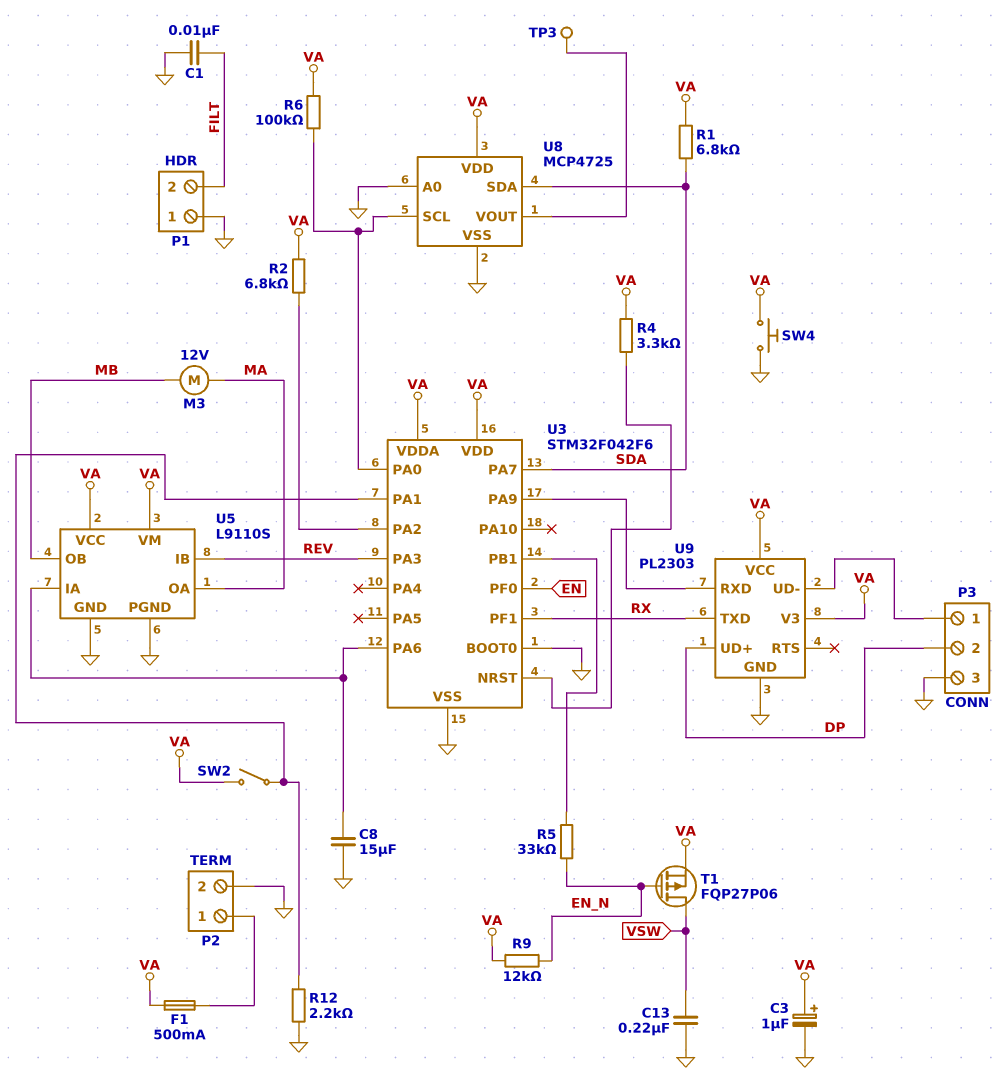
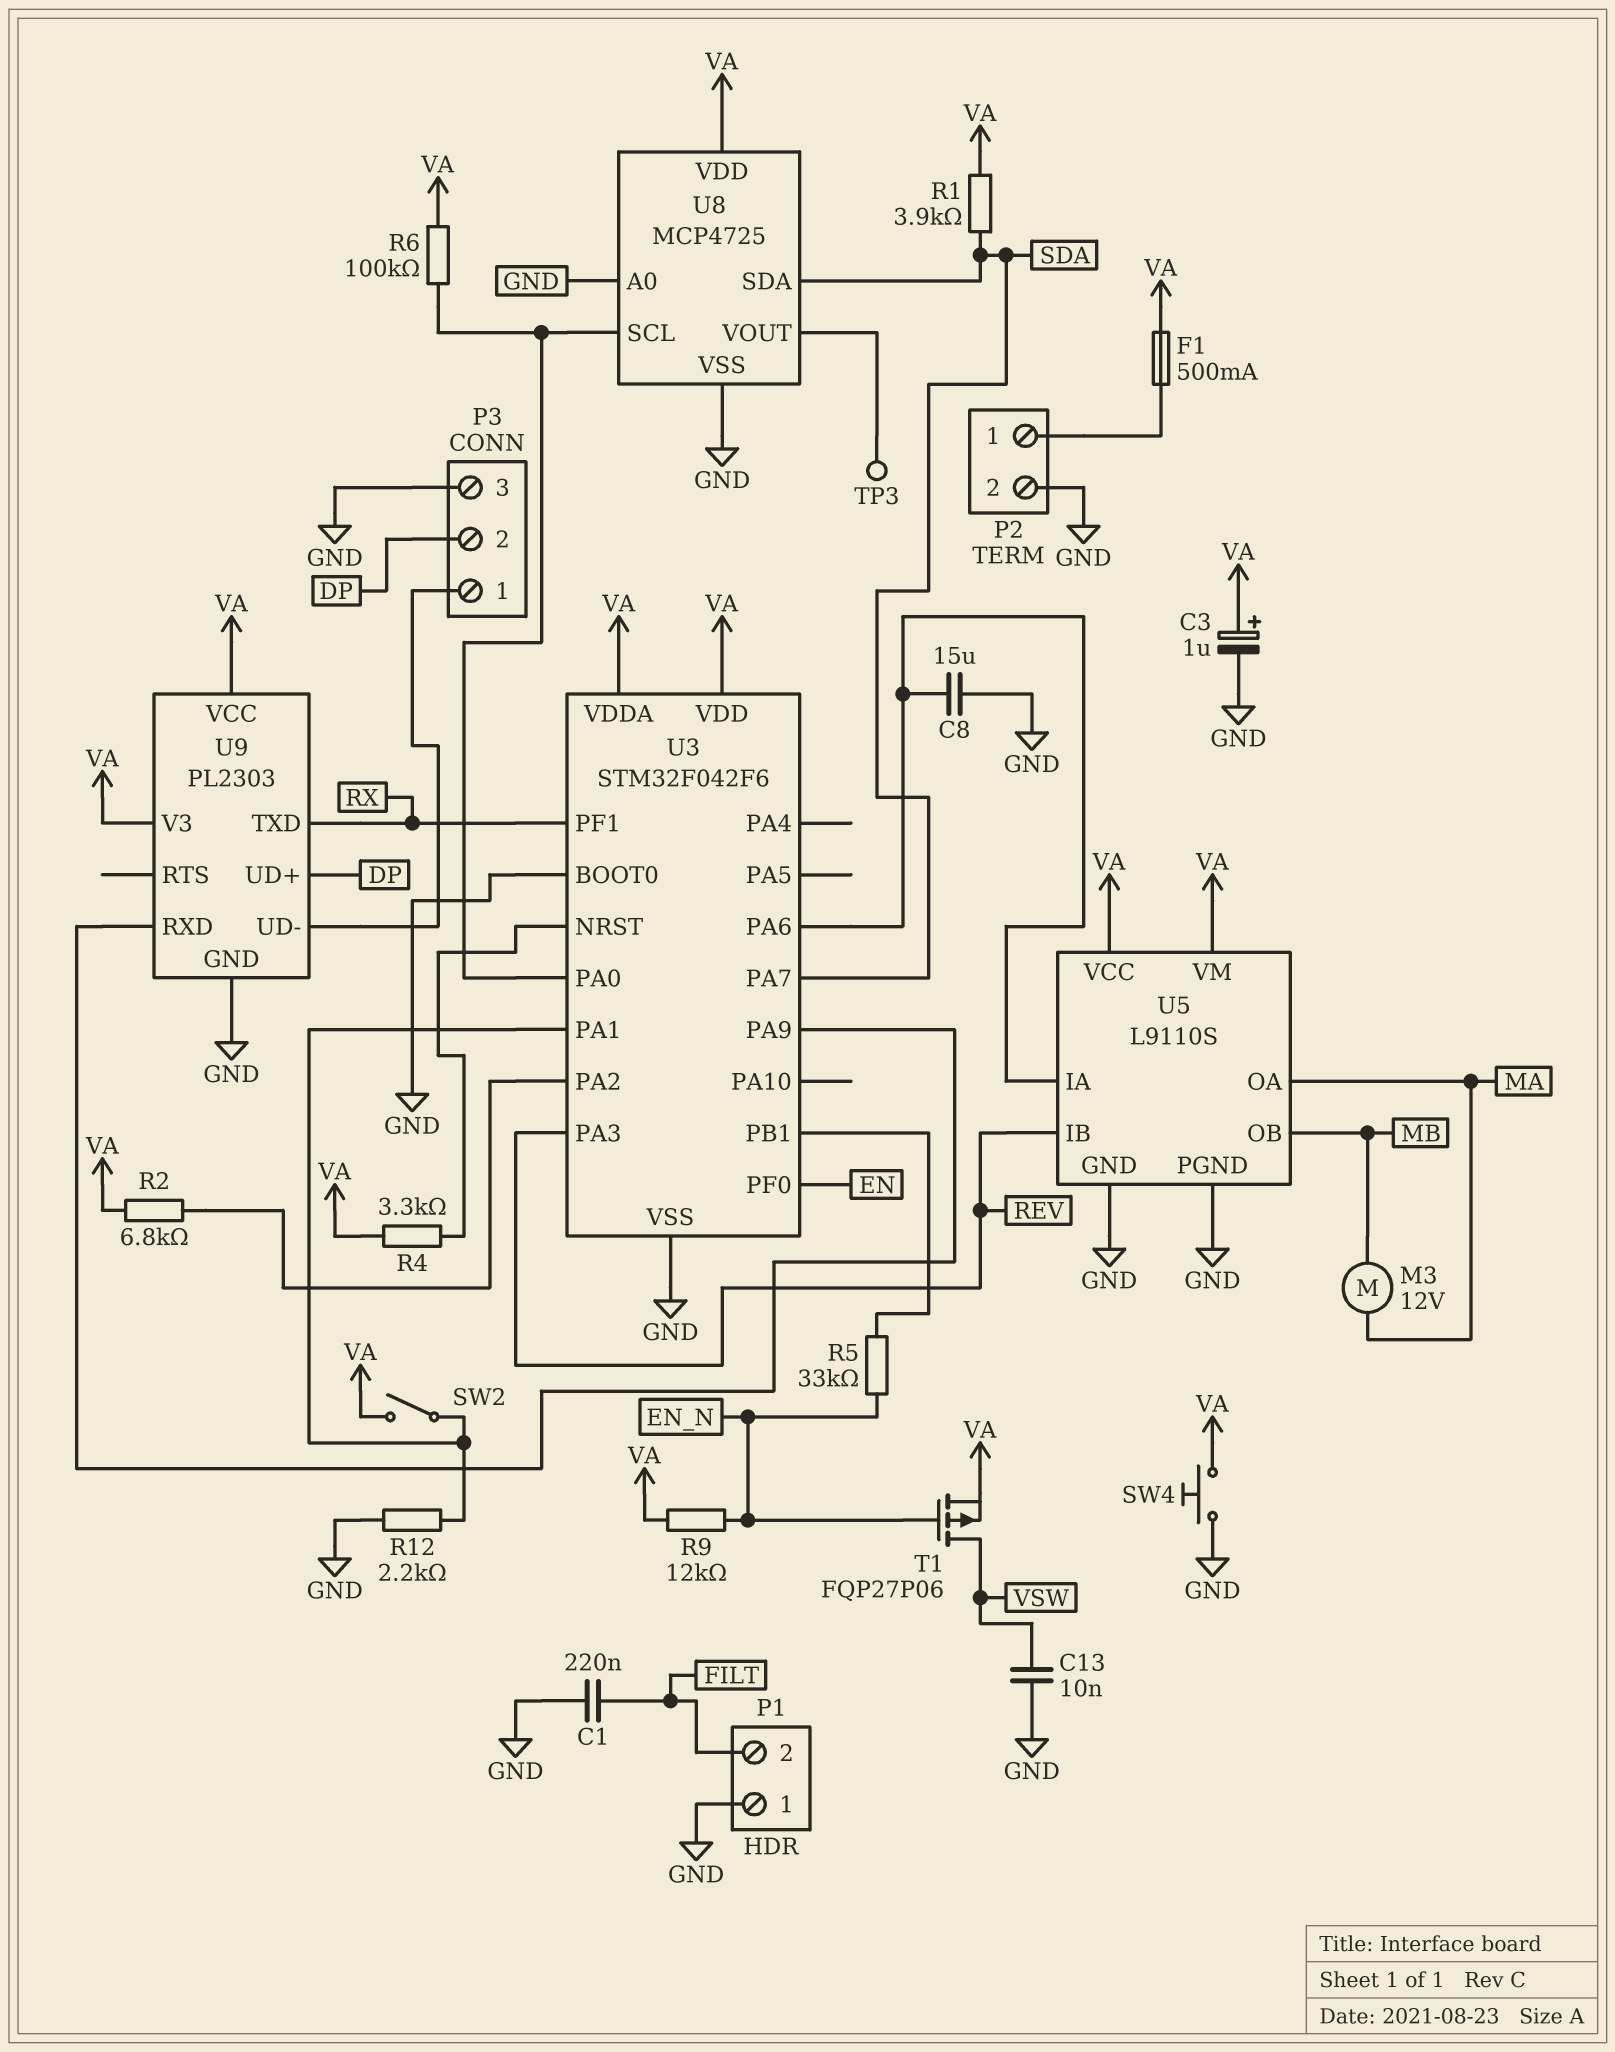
C1: 10nF (FILT, GND) -> 220nF (FILT, GND)
C13: 220nF (GND, VSW) -> 10nF (GND, VSW)
R1: 6.8k (SDA, VA) -> 3.9k (SDA, VA)

